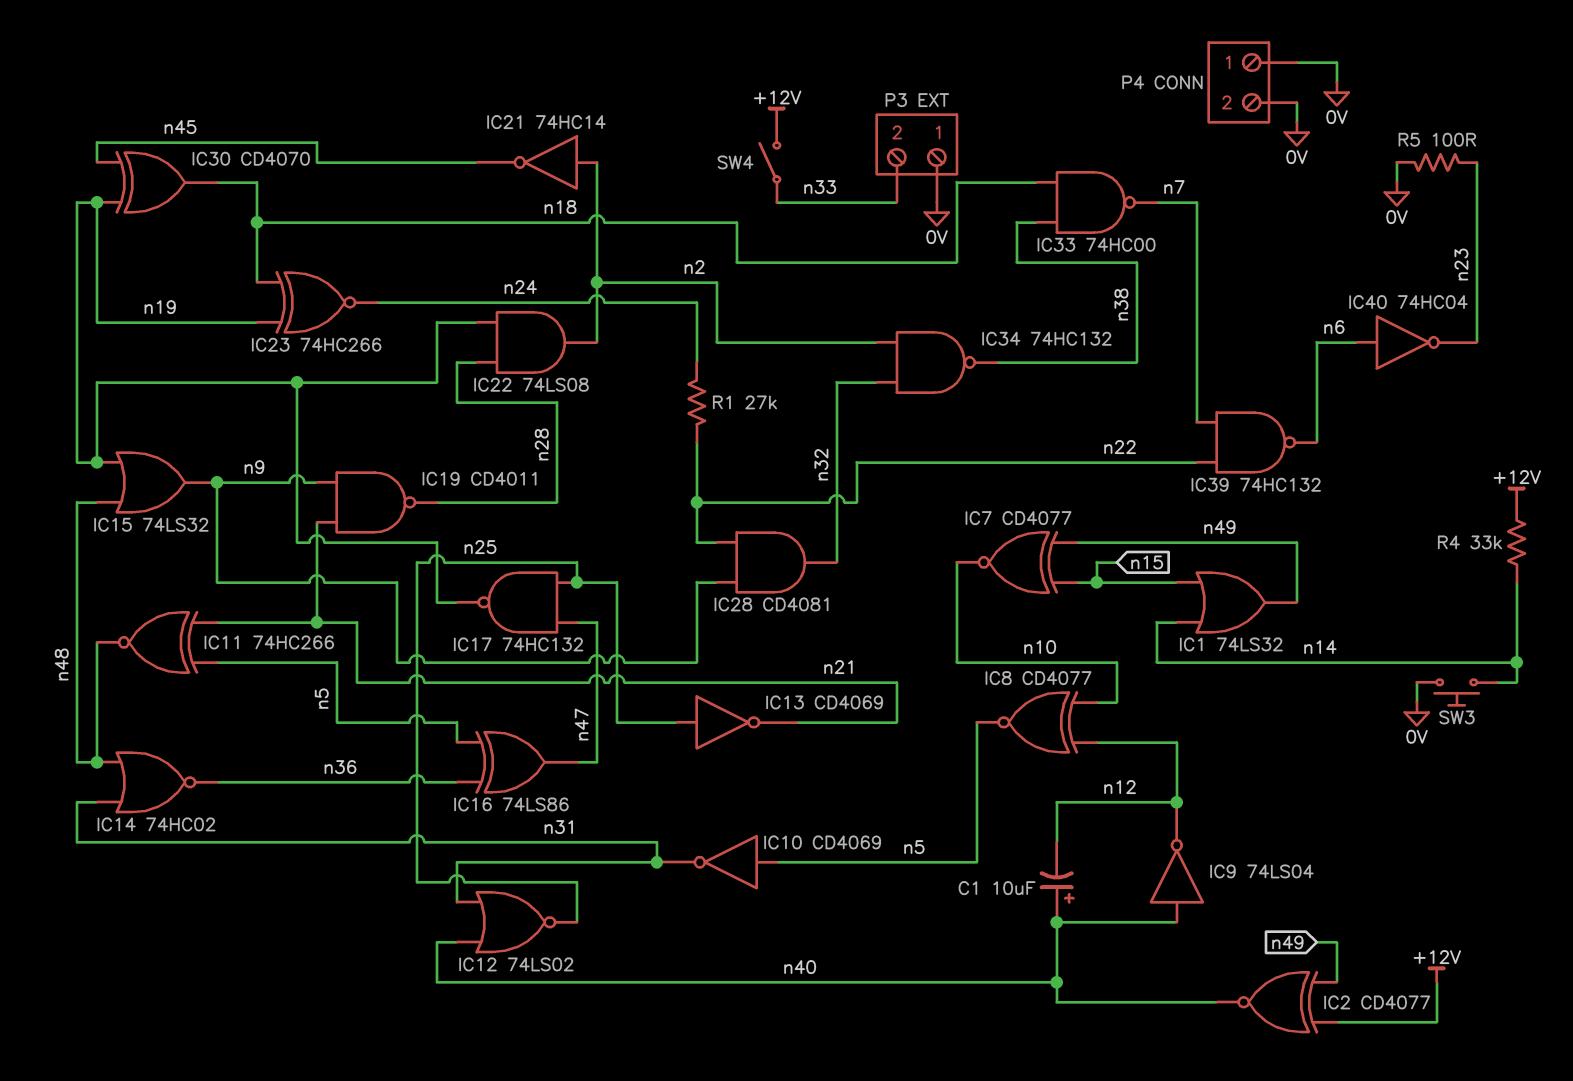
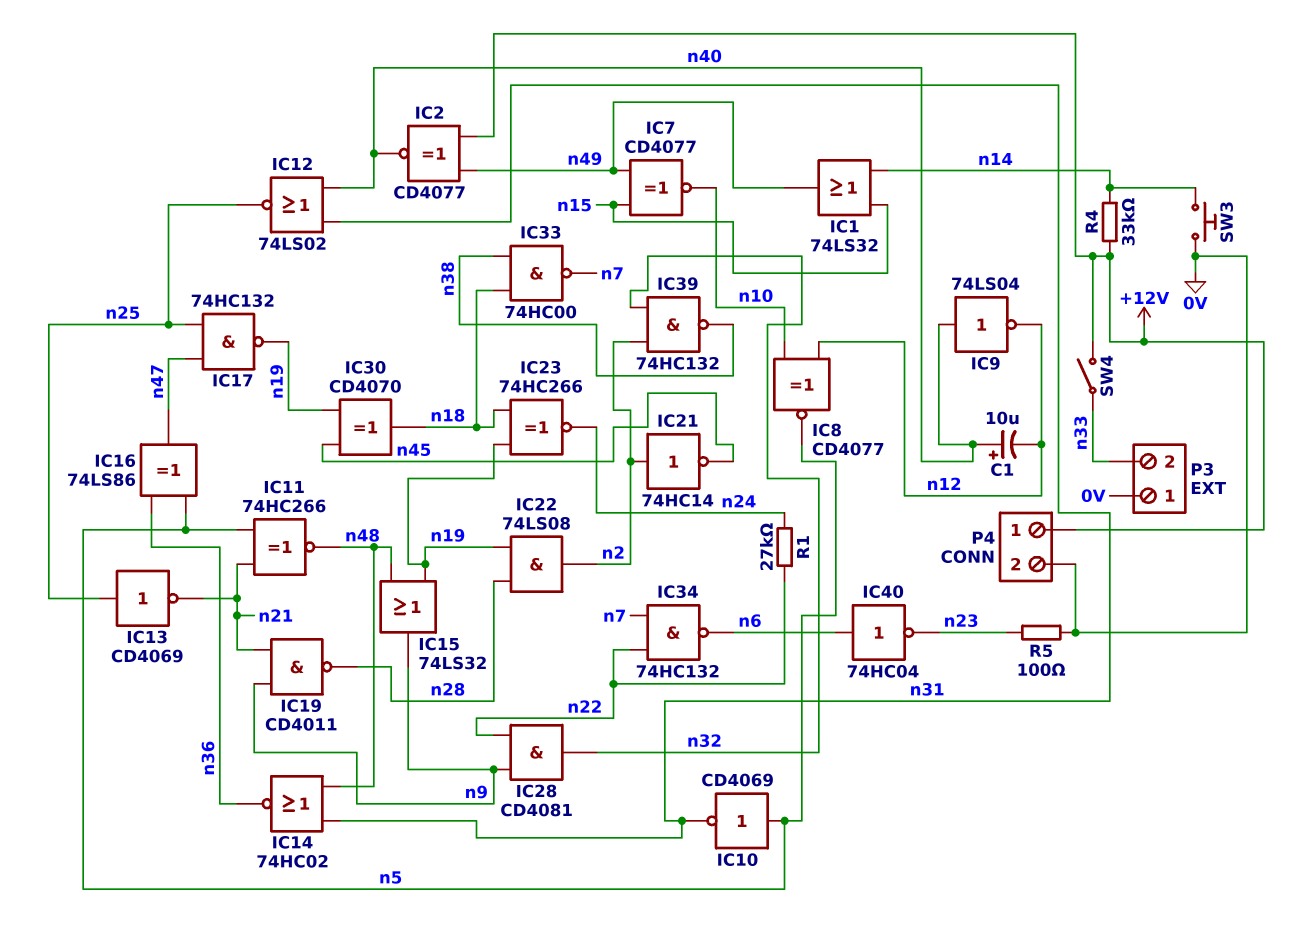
IC34: NAND 74HC132 (in n2, in n32, out n38) -> NAND 74HC132 (in n7, in n22, out n6)
IC39: NAND 74HC132 (in n7, in n22, out n6) -> NAND 74HC132 (in n2, in n32, out n38)
P4 pin 1: 0V -> +12V

